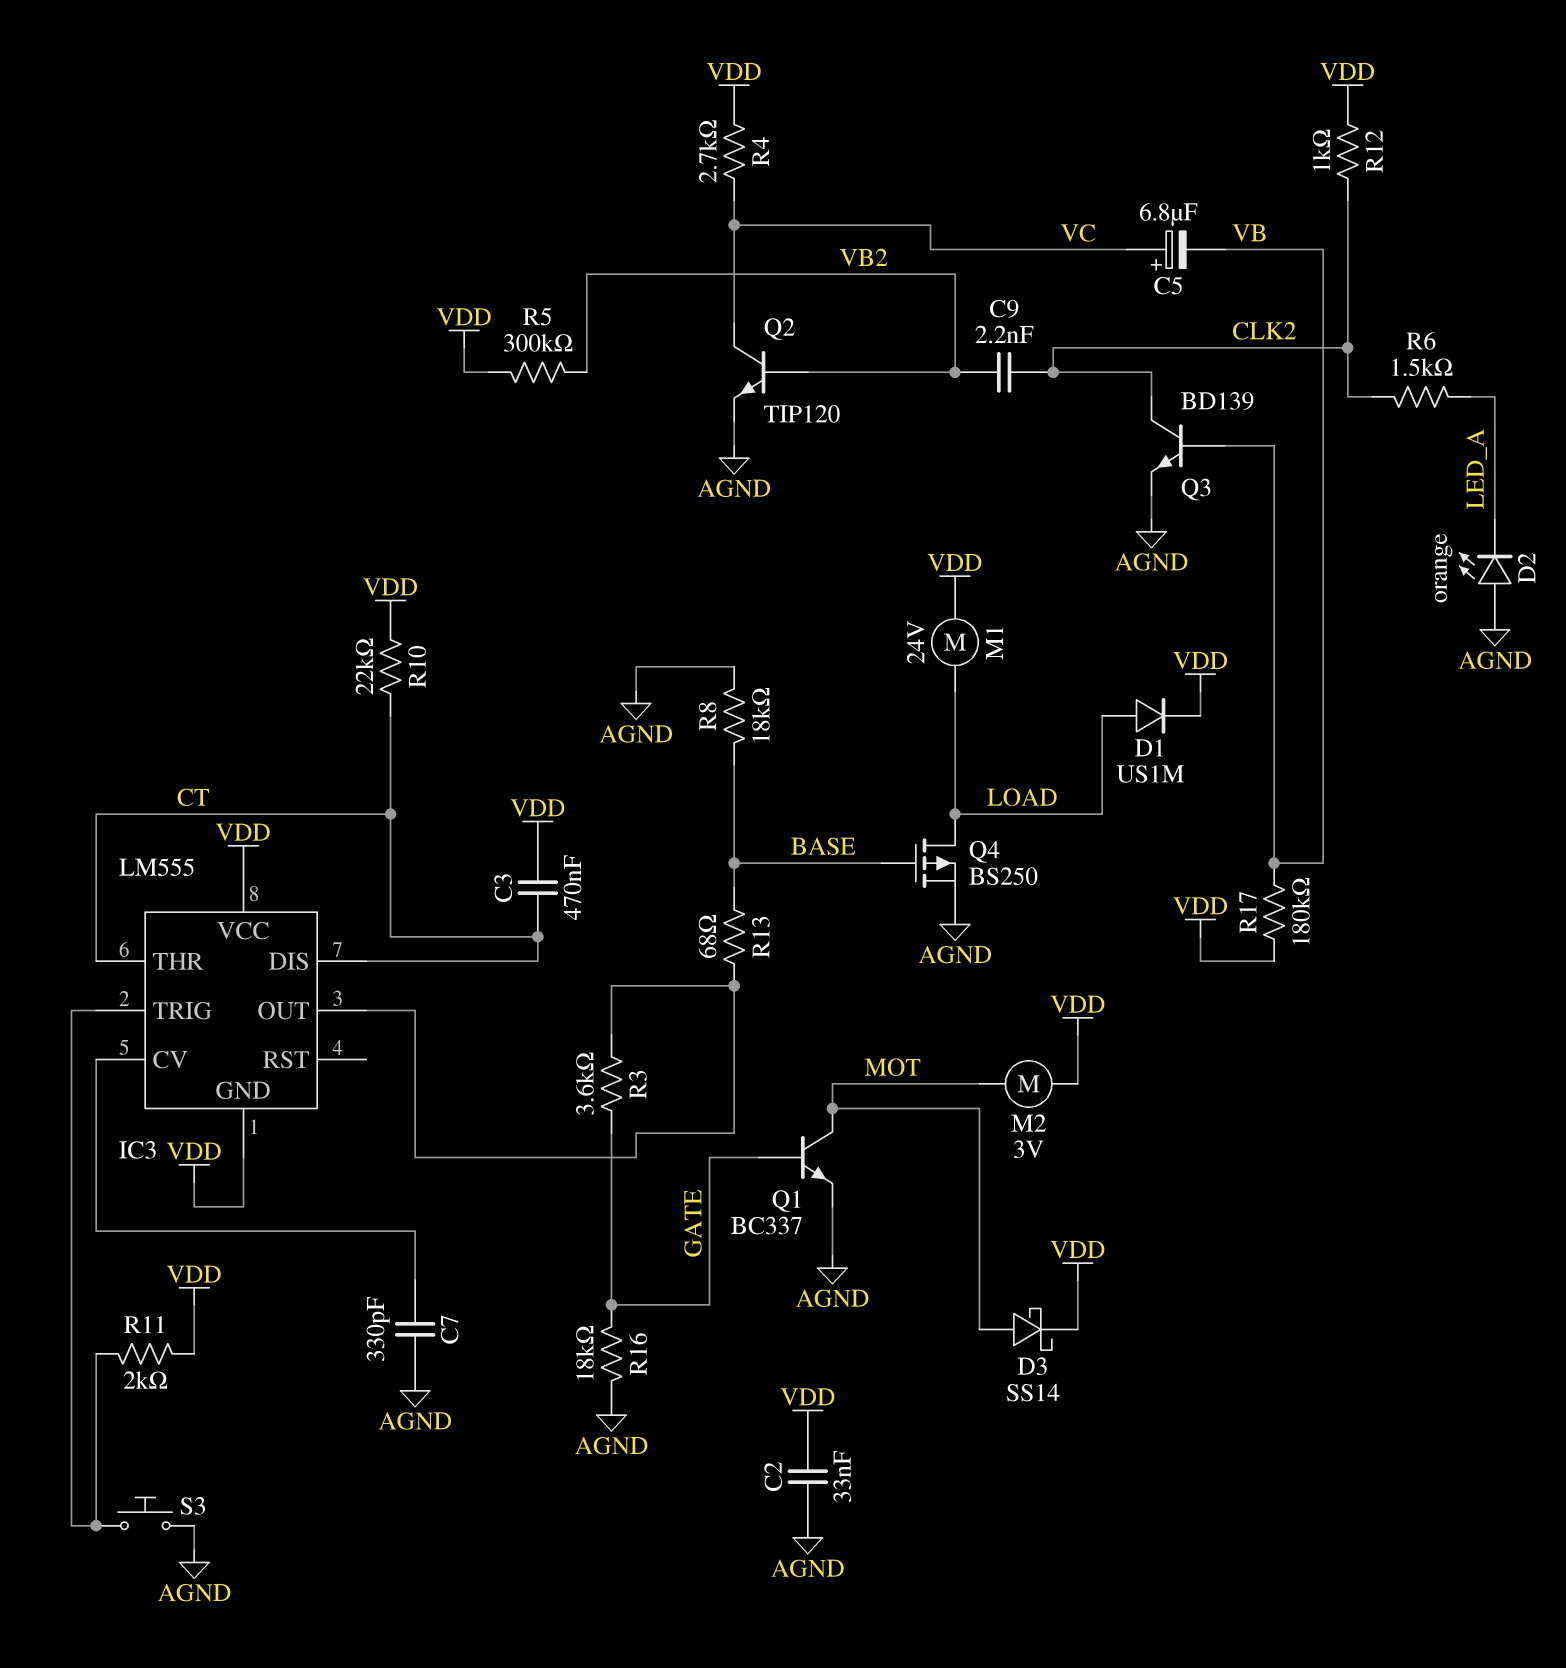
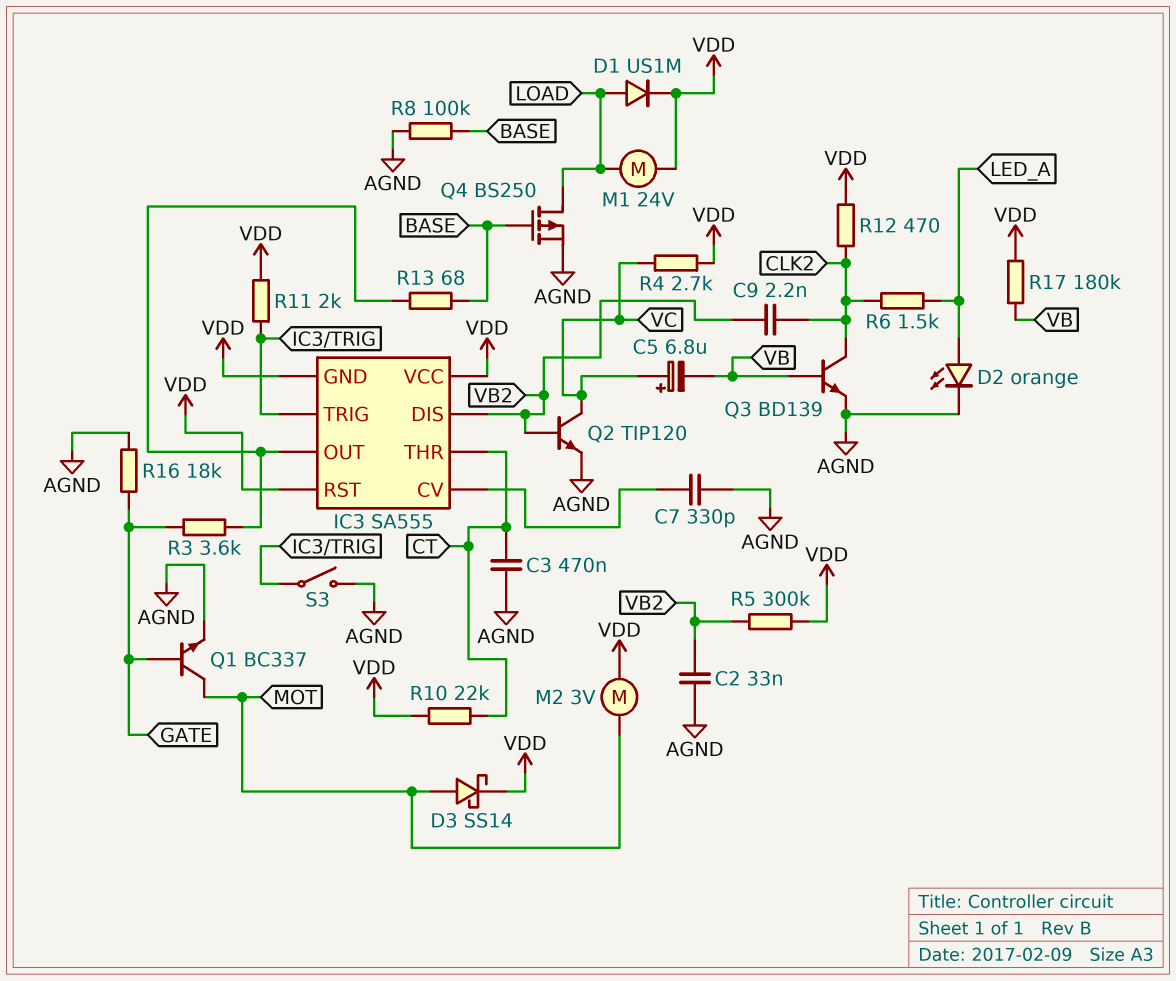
C2: 33nF (AGND, VDD) -> 33nF (AGND, VB2)
C3: 470nF (CT, VDD) -> 470nF (AGND, CT)
D2: LED orange (A AGND, K LED_A) -> LED orange (A LED_A, K AGND)
IC3: LM555 -> SA555
IC3 pin DIS: CT -> VB2
IC3 pin RST: none -> VDD
R8: 18k (AGND, BASE) -> 100k (AGND, BASE)
R12: 1k (CLK2, VDD) -> 470 (CLK2, VDD)
S3: button (AGND, IC3/TRIG) -> switch (AGND, IC3/TRIG)

